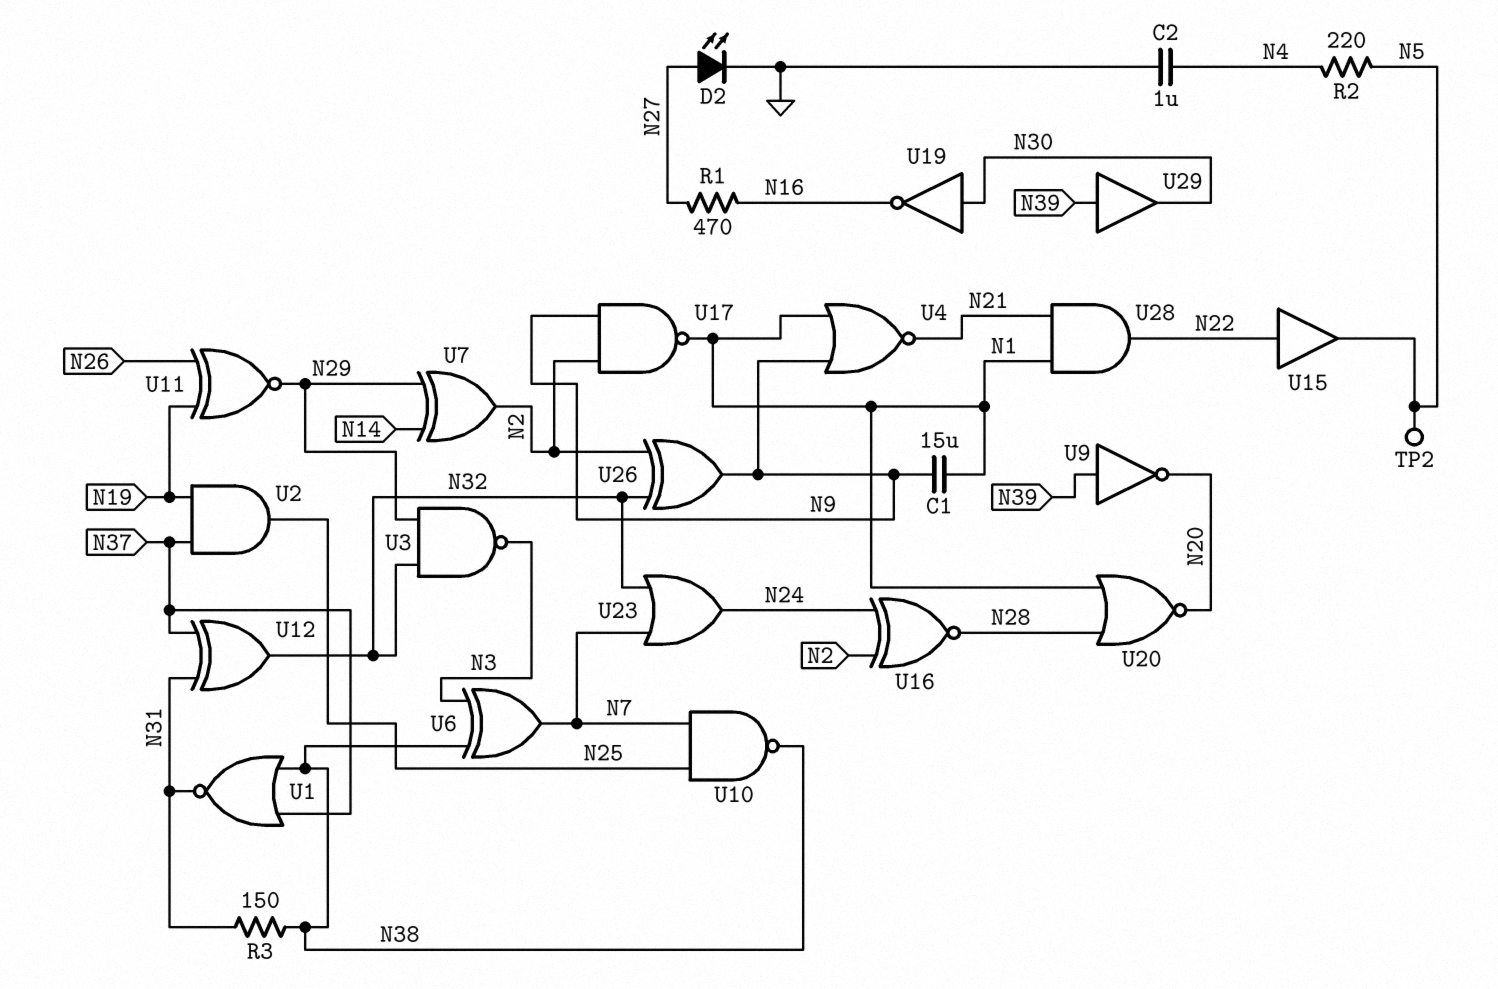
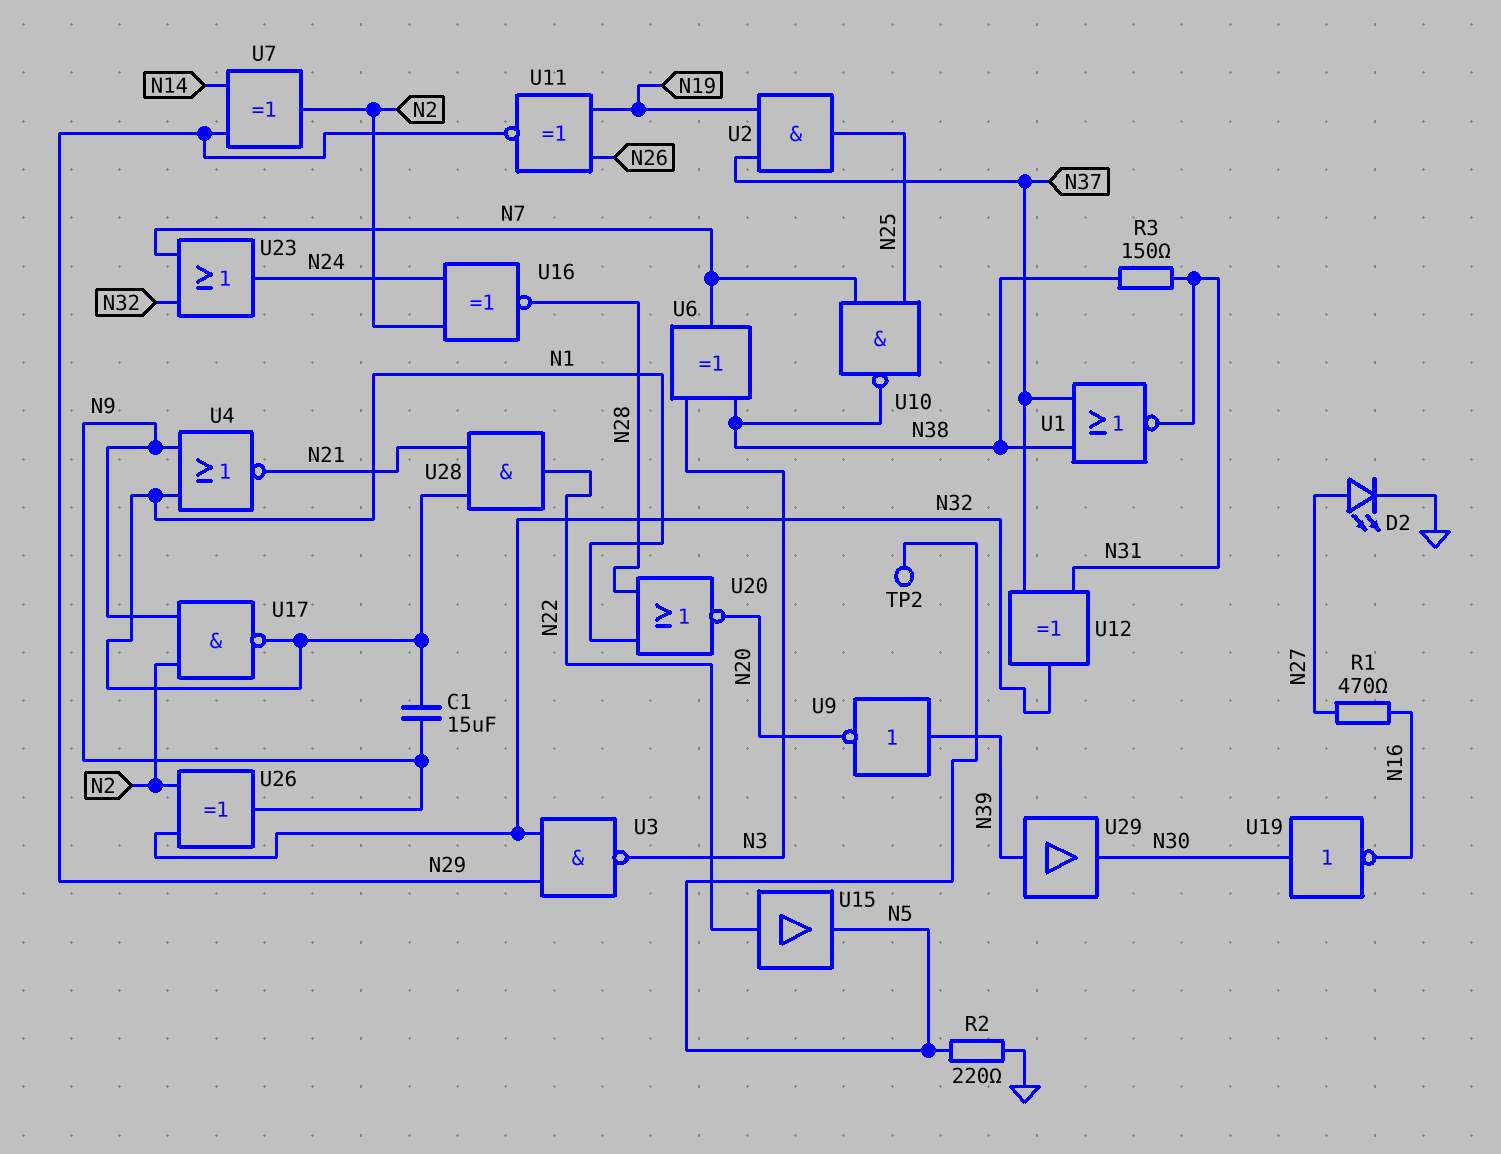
C2: 1uF (GND, N4) -> none
R2: 220 (N4, N5) -> 220 (GND, N5)

